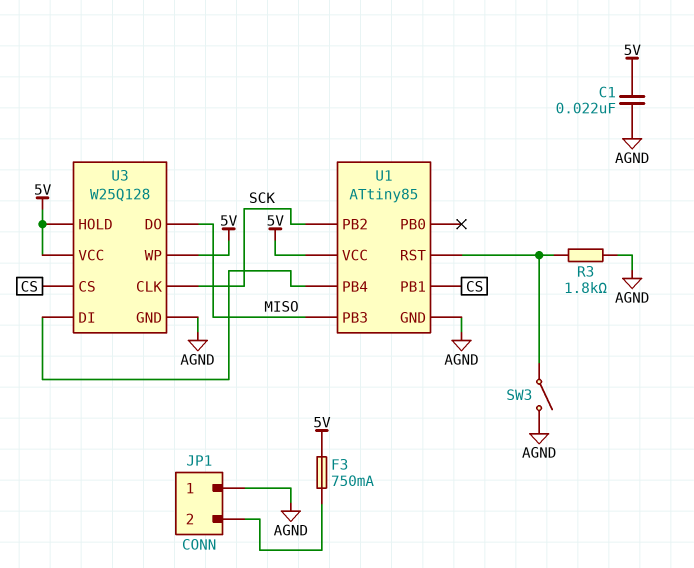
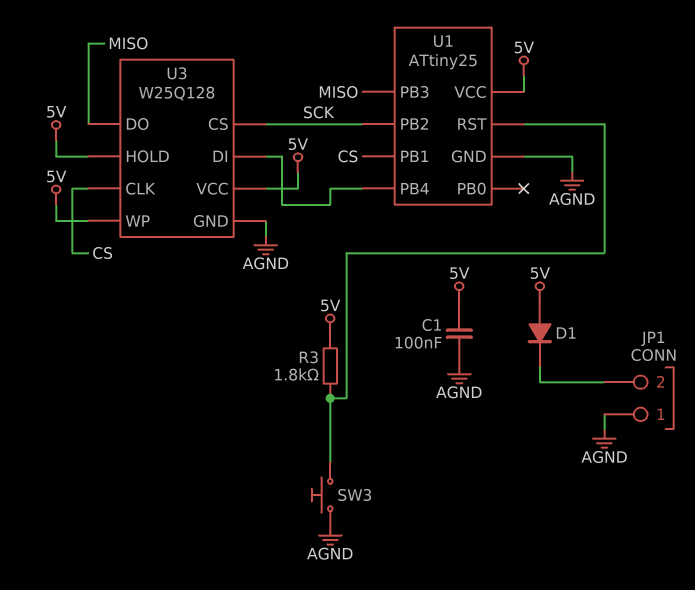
C1: 22nF (5V, AGND) -> 100nF (5V, AGND)
D1: none -> diode (A 5V, K JP1/2)
F3: 750mA (5V, JP1/2) -> none
R3: 1.8k (AGND, U1/RST) -> 1.8k (5V, U1/RST)
SW3: switch (AGND, U1/RST) -> button (AGND, U1/RST)
U1: ATtiny85 -> ATtiny25
U3 pin CLK: SCK -> CS
U3 pin CS: CS -> SCK

